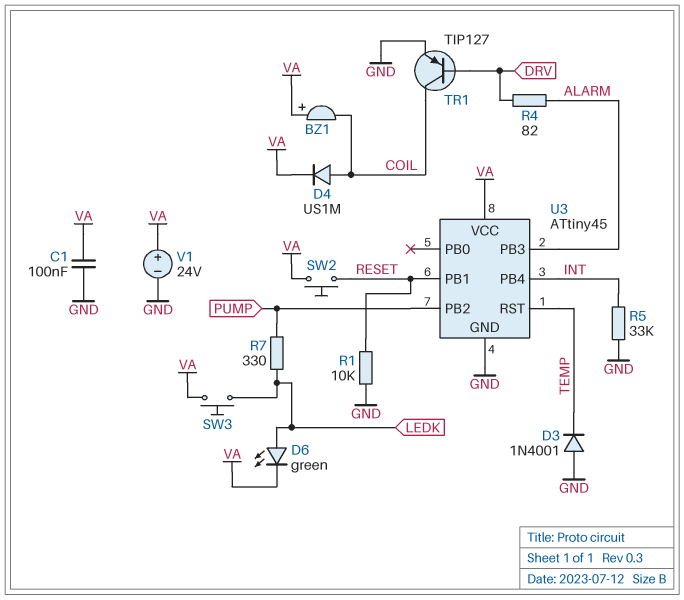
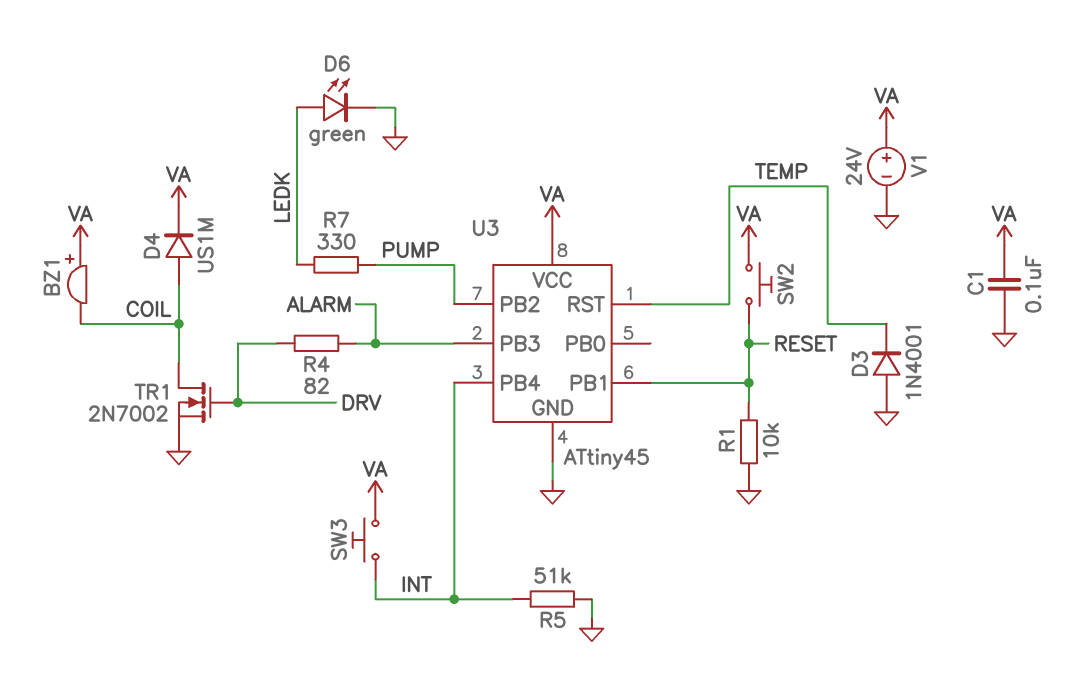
D6: LED green (A LEDK, K VA) -> LED green (A LEDK, K GND)
R5: 33k (GND, INT) -> 51k (GND, INT)
SW3: button (LEDK, VA) -> button (INT, VA)
TR1: PNP TIP127 (B DRV, C COIL, E GND) -> NMOS 2N7002 (G DRV, D COIL, S GND)

